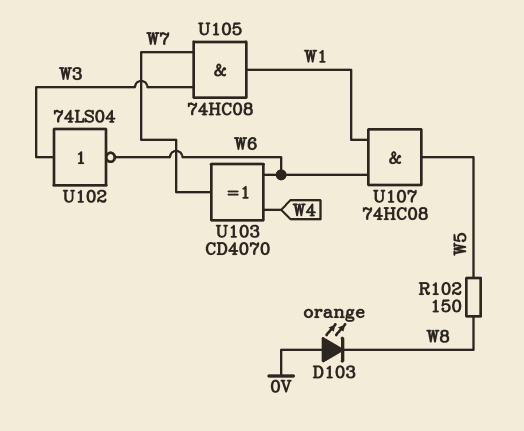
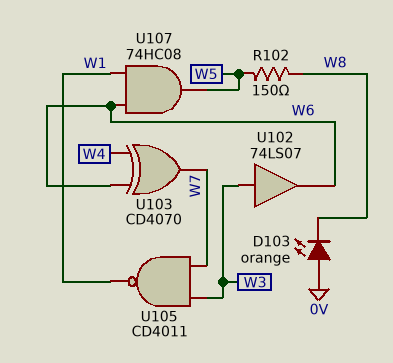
U102: NOT 74LS04 (in W3, out W6) -> buffer 74LS07 (in W3, out W6)
U105: AND 74HC08 (in W3, in W7, out W1) -> NAND CD4011 (in W3, in W7, out W1)

